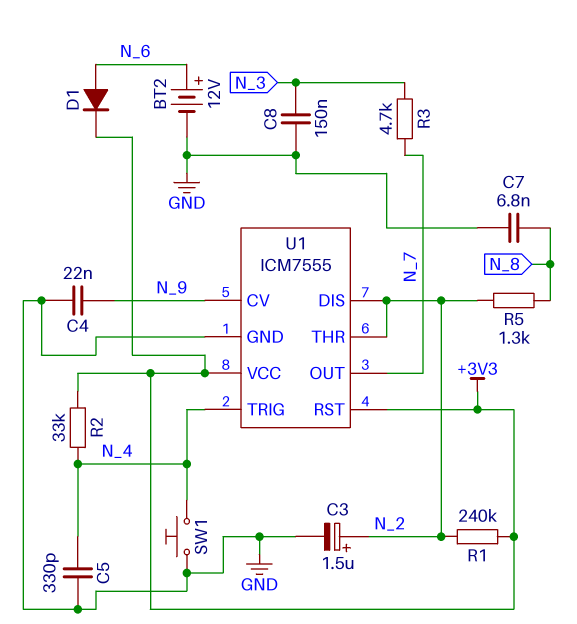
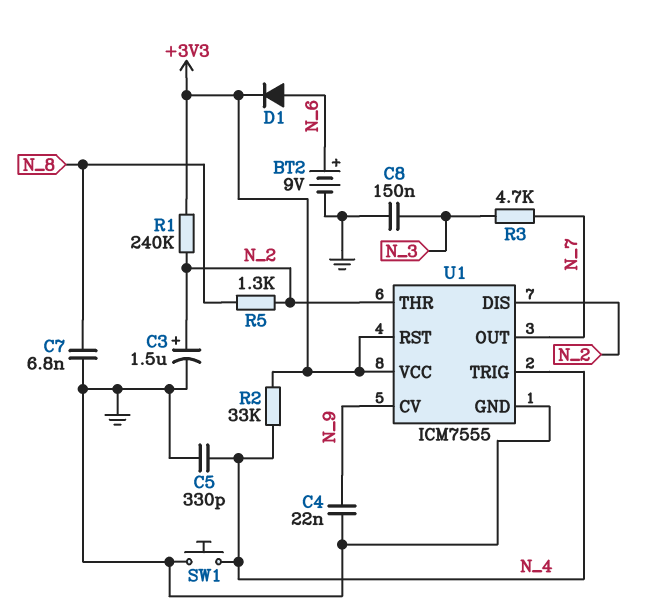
BT2: 12V (plus N_6, minus GND) -> 9V (plus N_6, minus GND)

